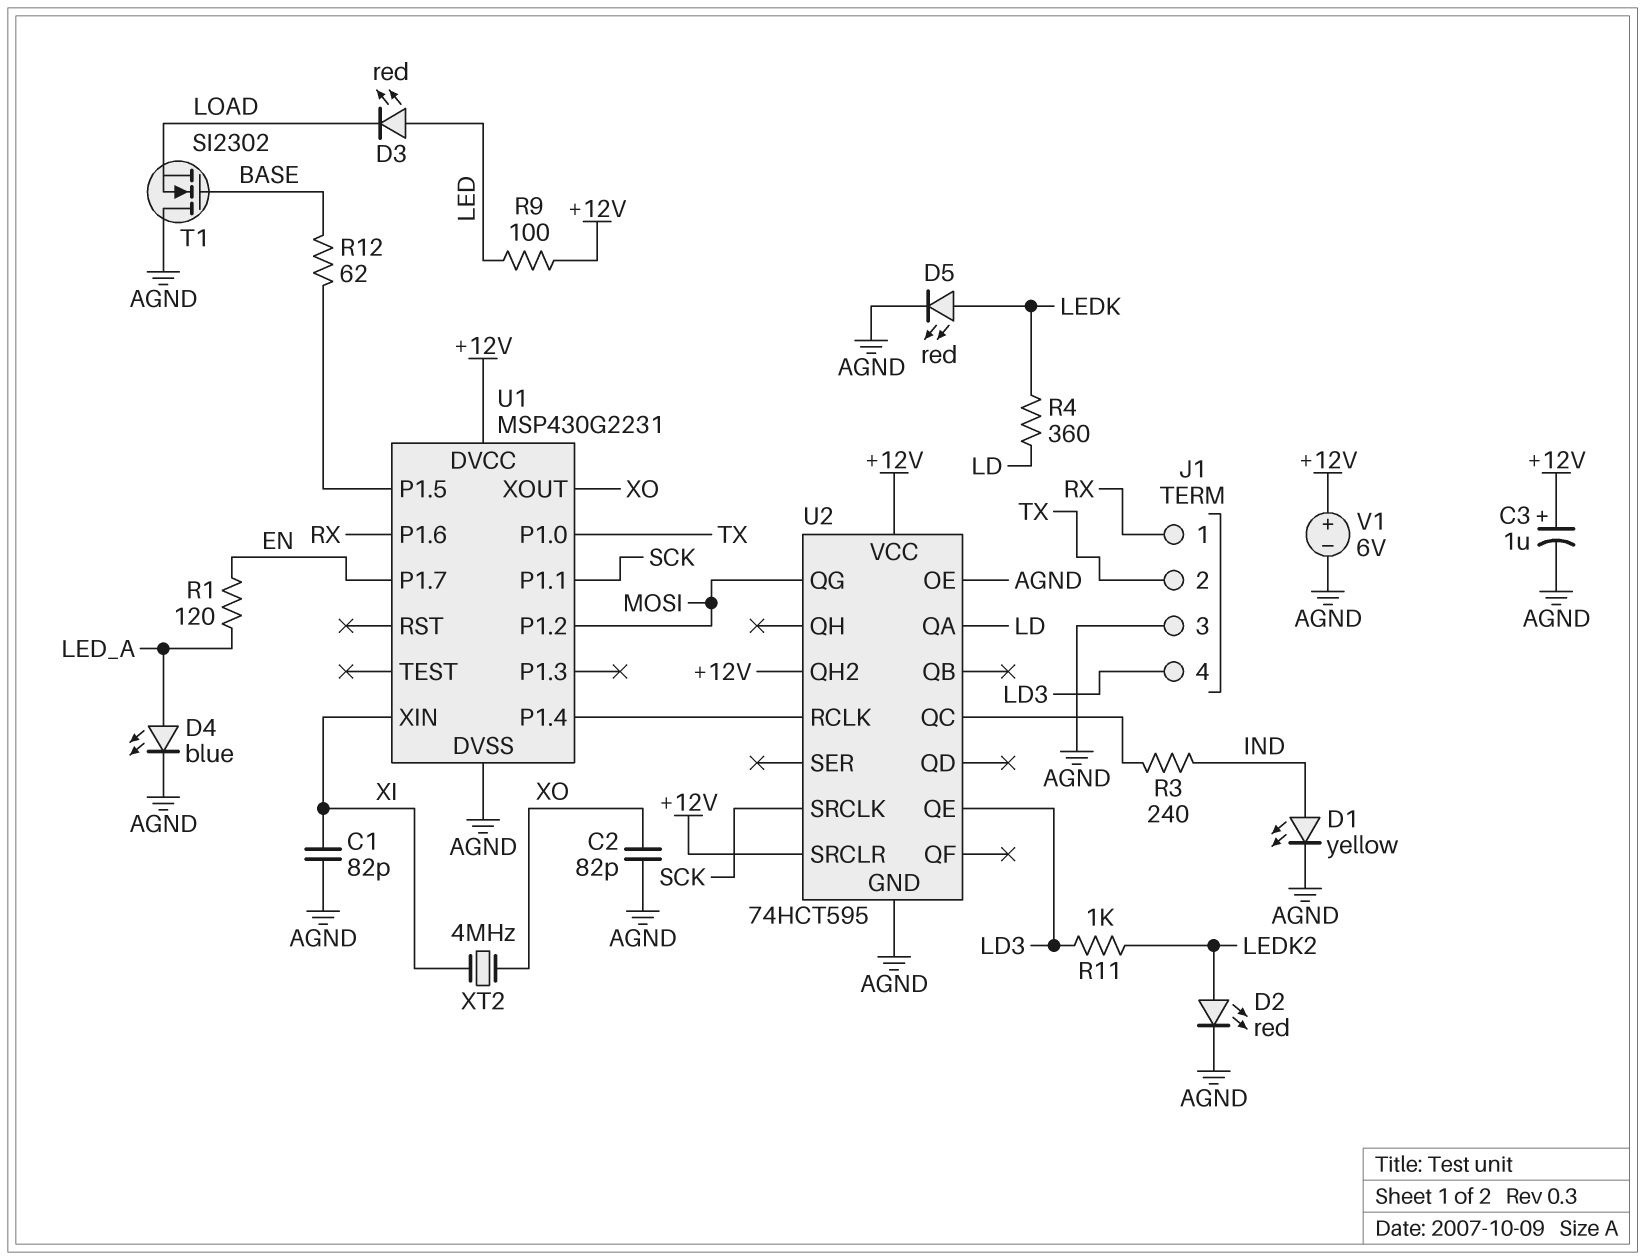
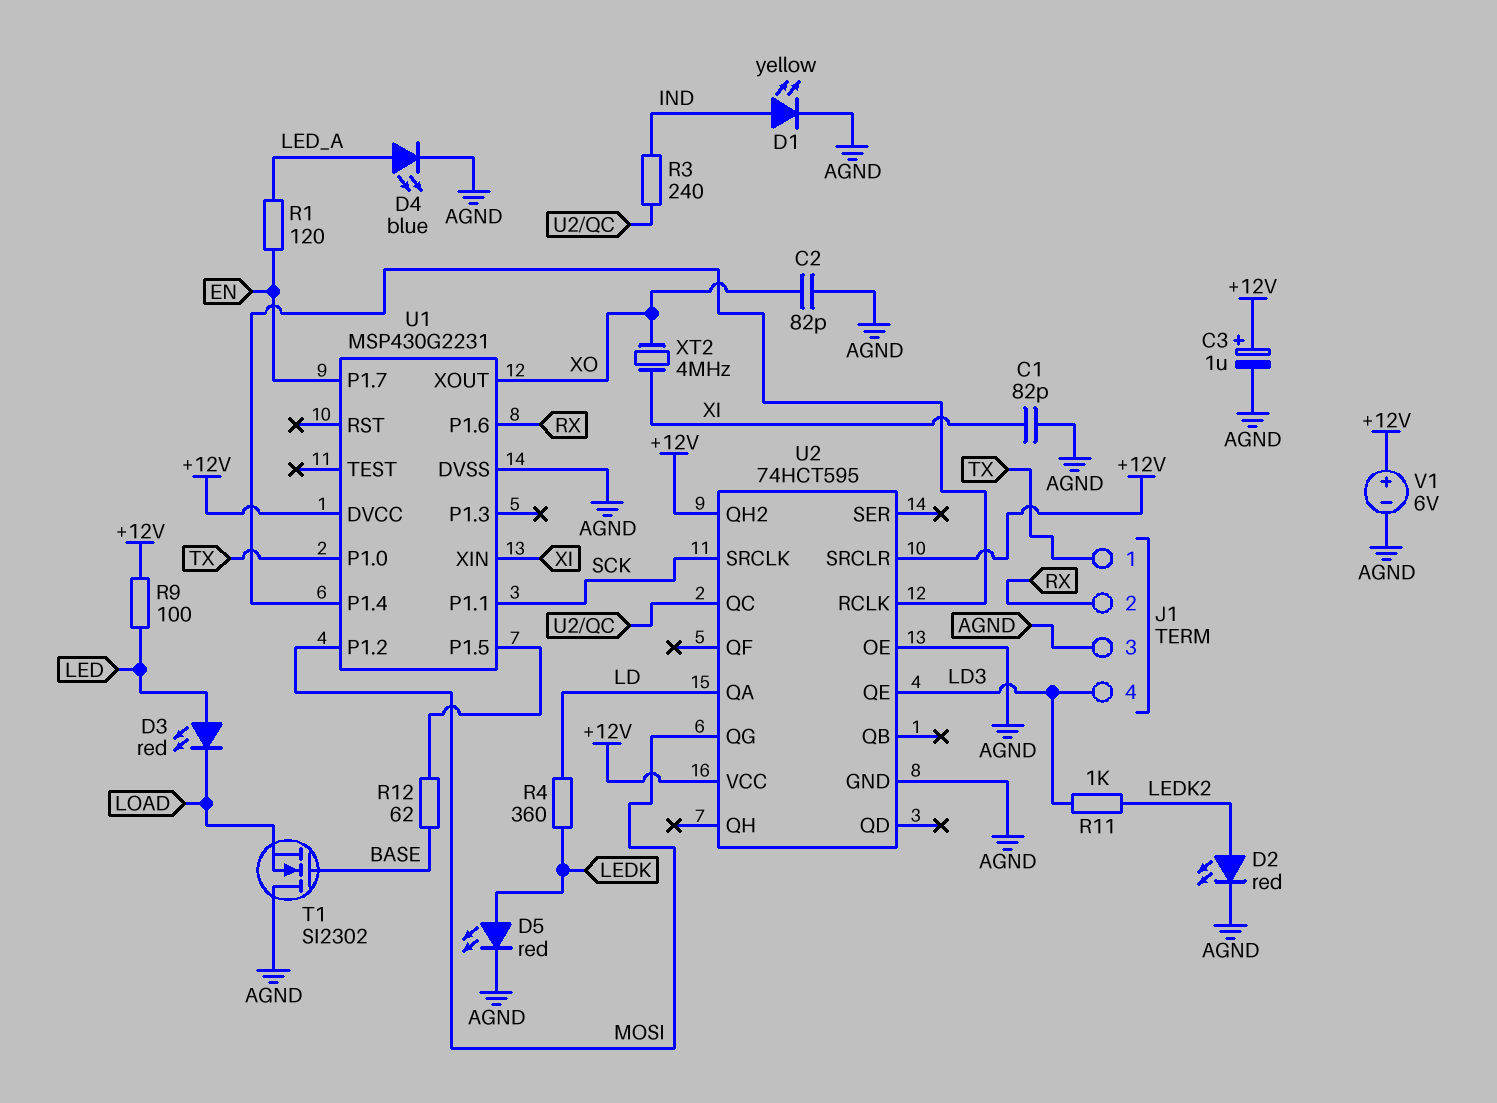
J1 pin 1: RX -> TX
J1 pin 2: TX -> RX

